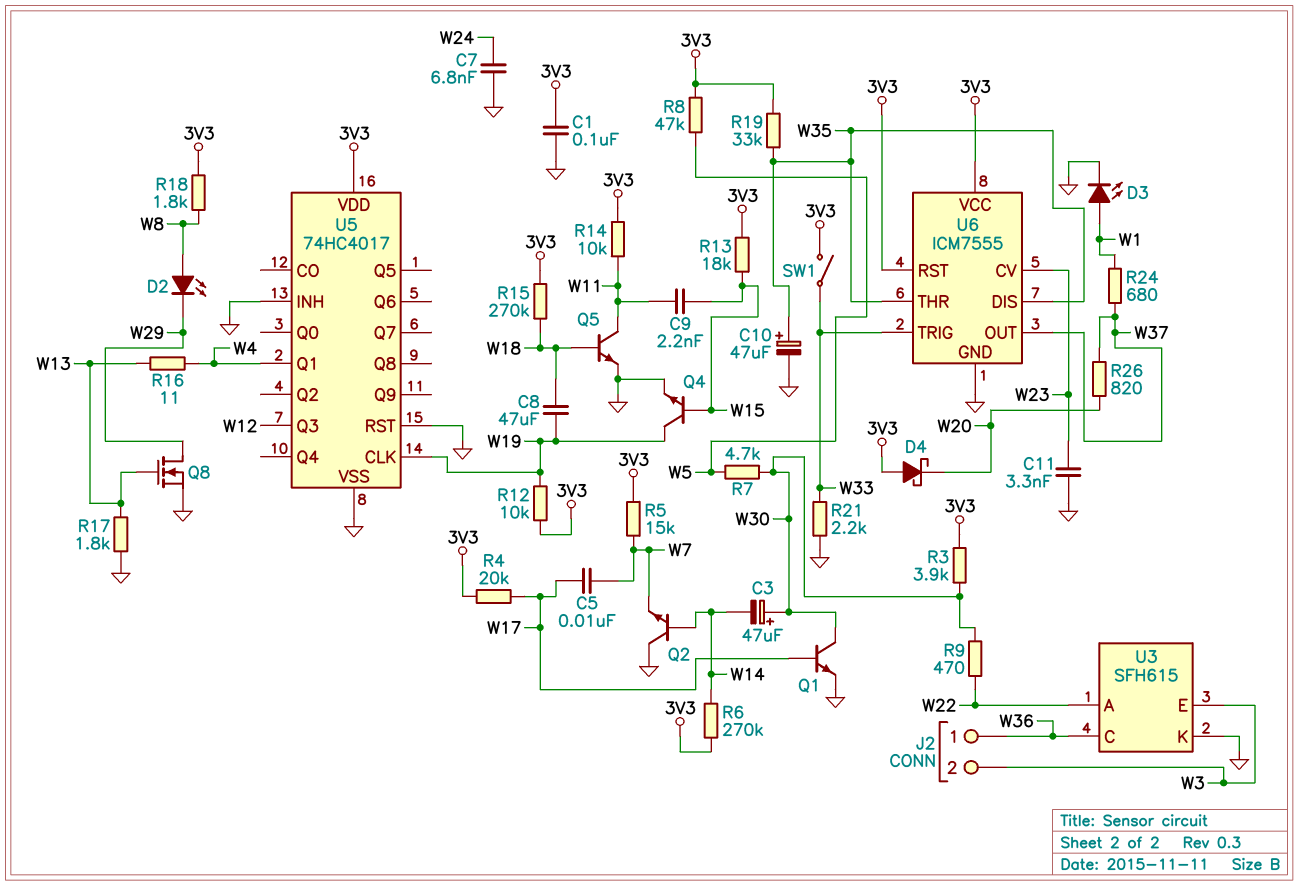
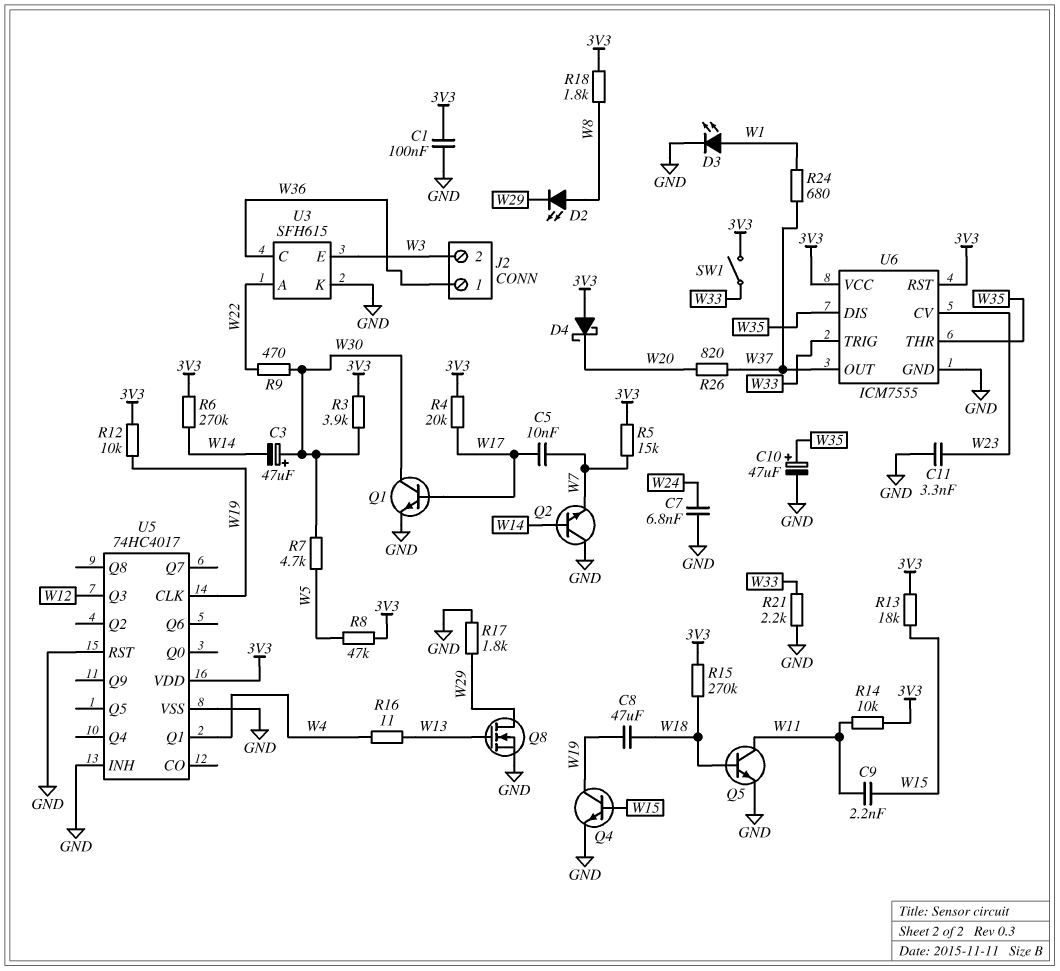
R17: 1.8k (GND, W13) -> 1.8k (GND, W29)
R19: 33k (3V3, W35) -> none

